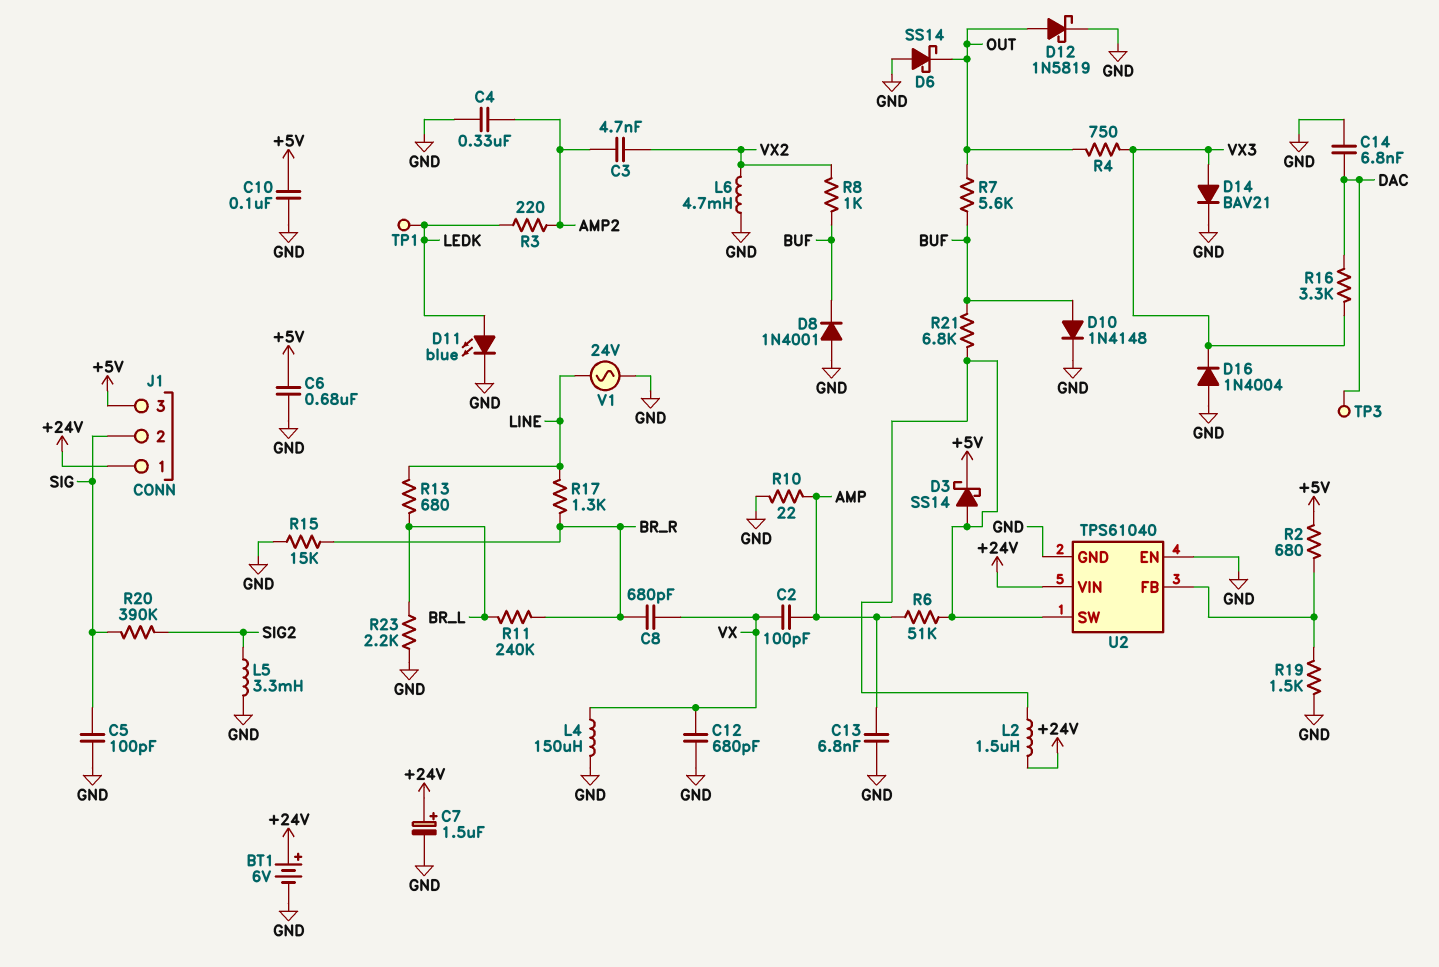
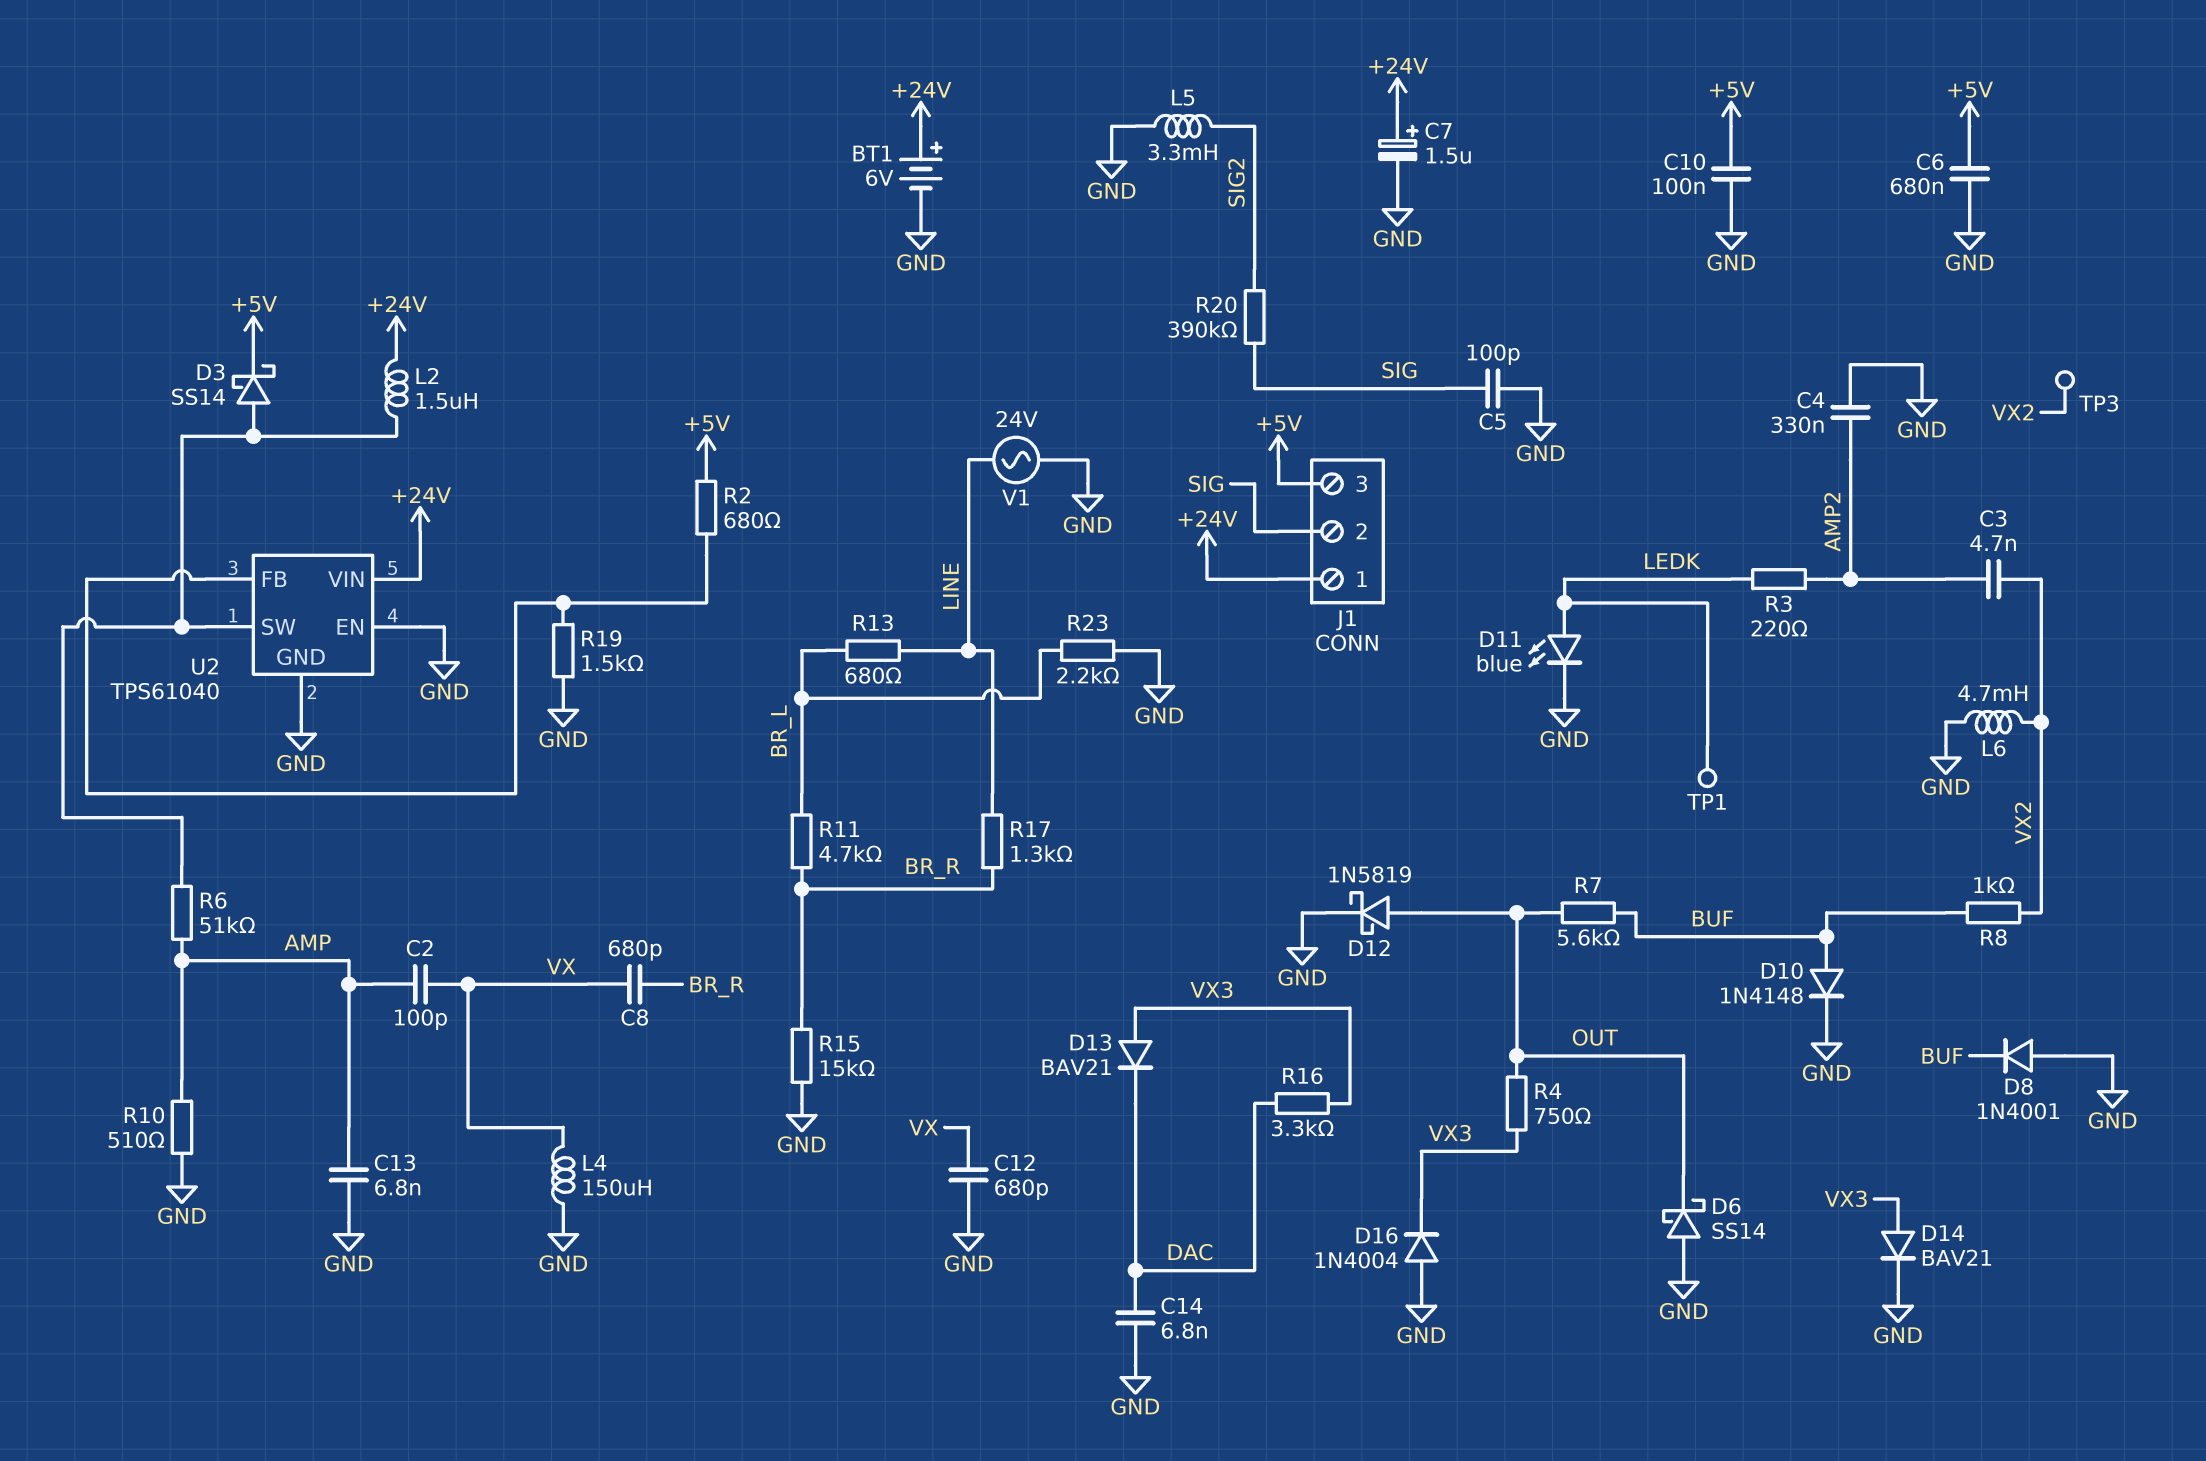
D13: none -> diode BAV21 (A VX3, K DAC)
R10: 22 (AMP, GND) -> 510 (AMP, GND)
R11: 240k (BR_L, BR_R) -> 4.7k (BR_L, BR_R)
R21: 6.8k (BUF, U2/SW) -> none
TP3: test point (DAC) -> test point (VX2)

